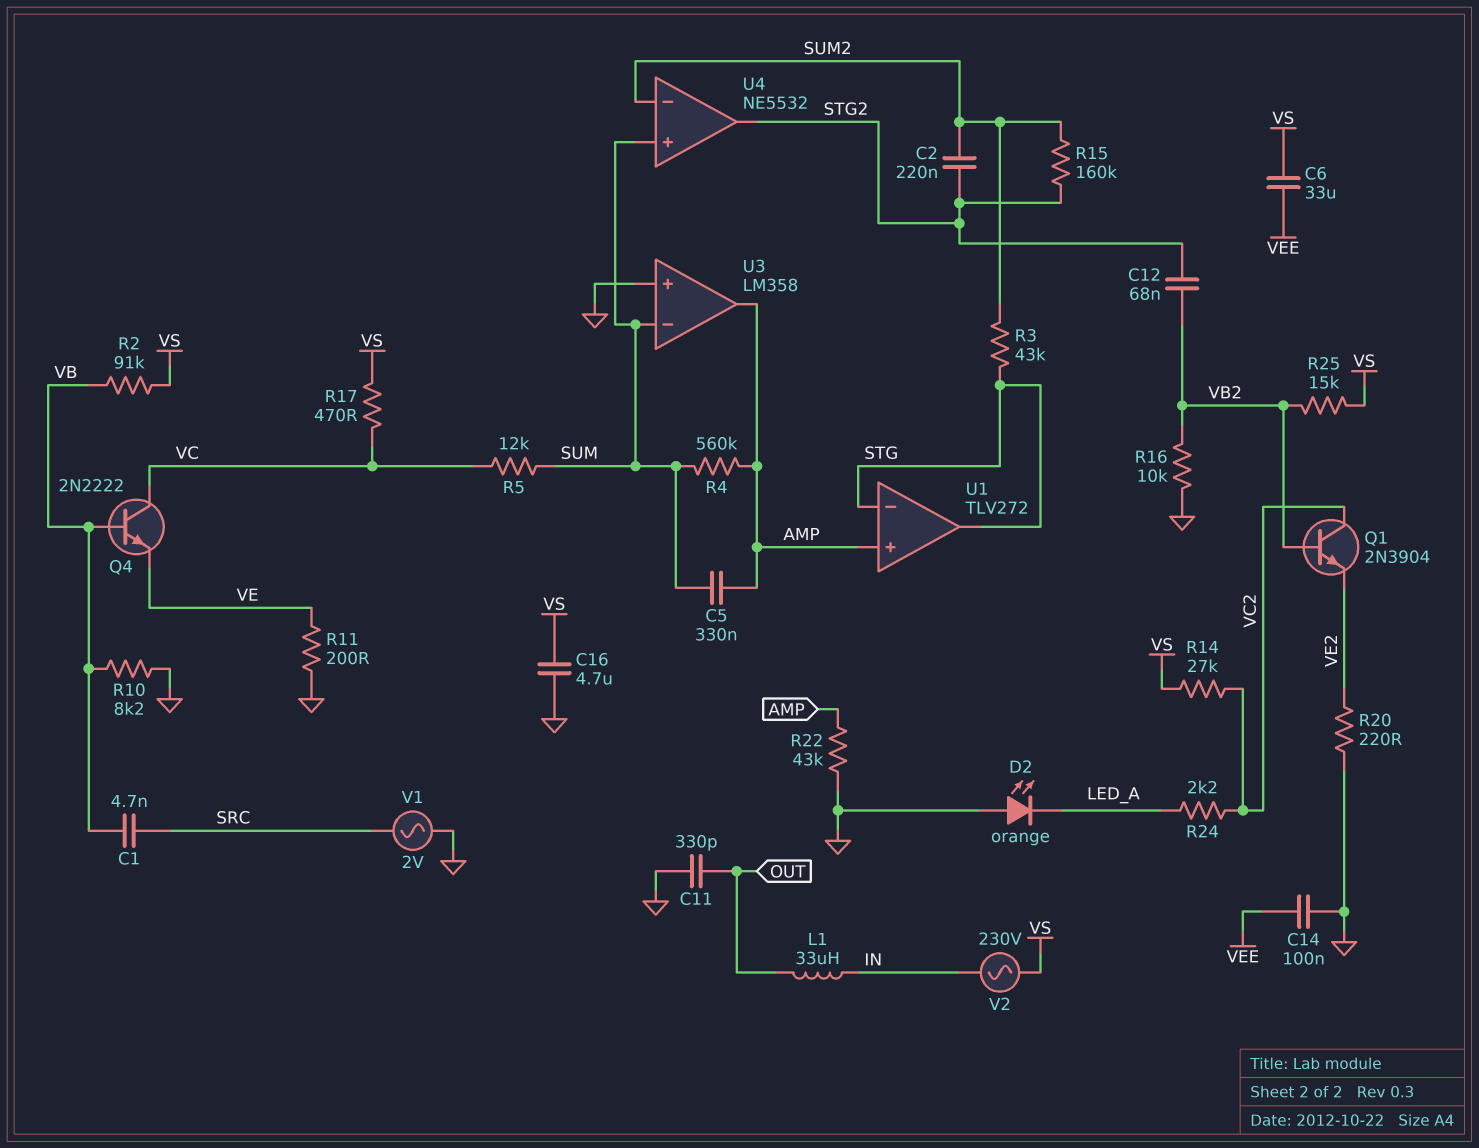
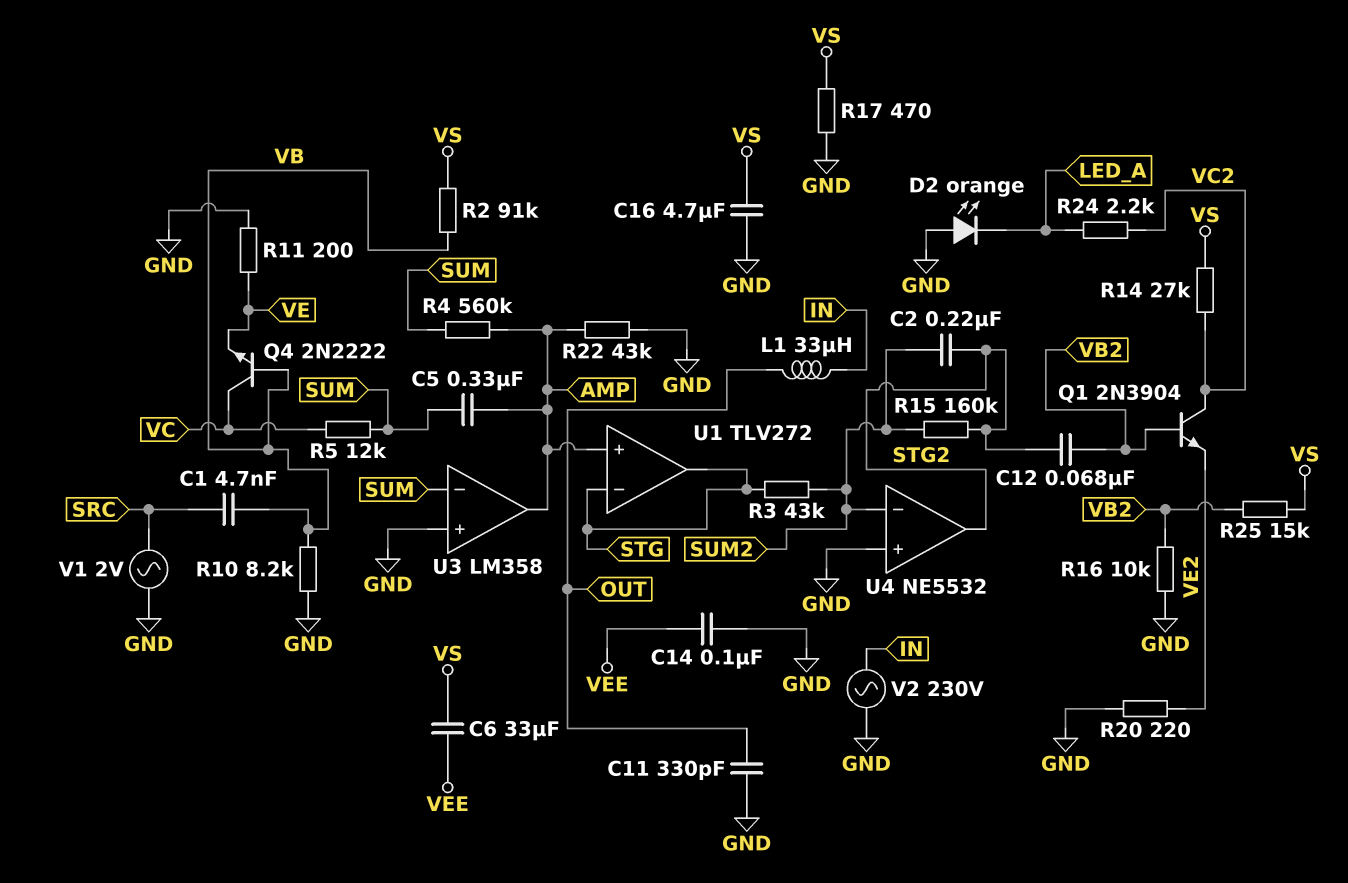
R17: 470 (VC, VS) -> 470 (GND, VS)
U4 pin in+: SUM -> GND
V2: AC 230V (IN, VS) -> AC 230V (GND, IN)

